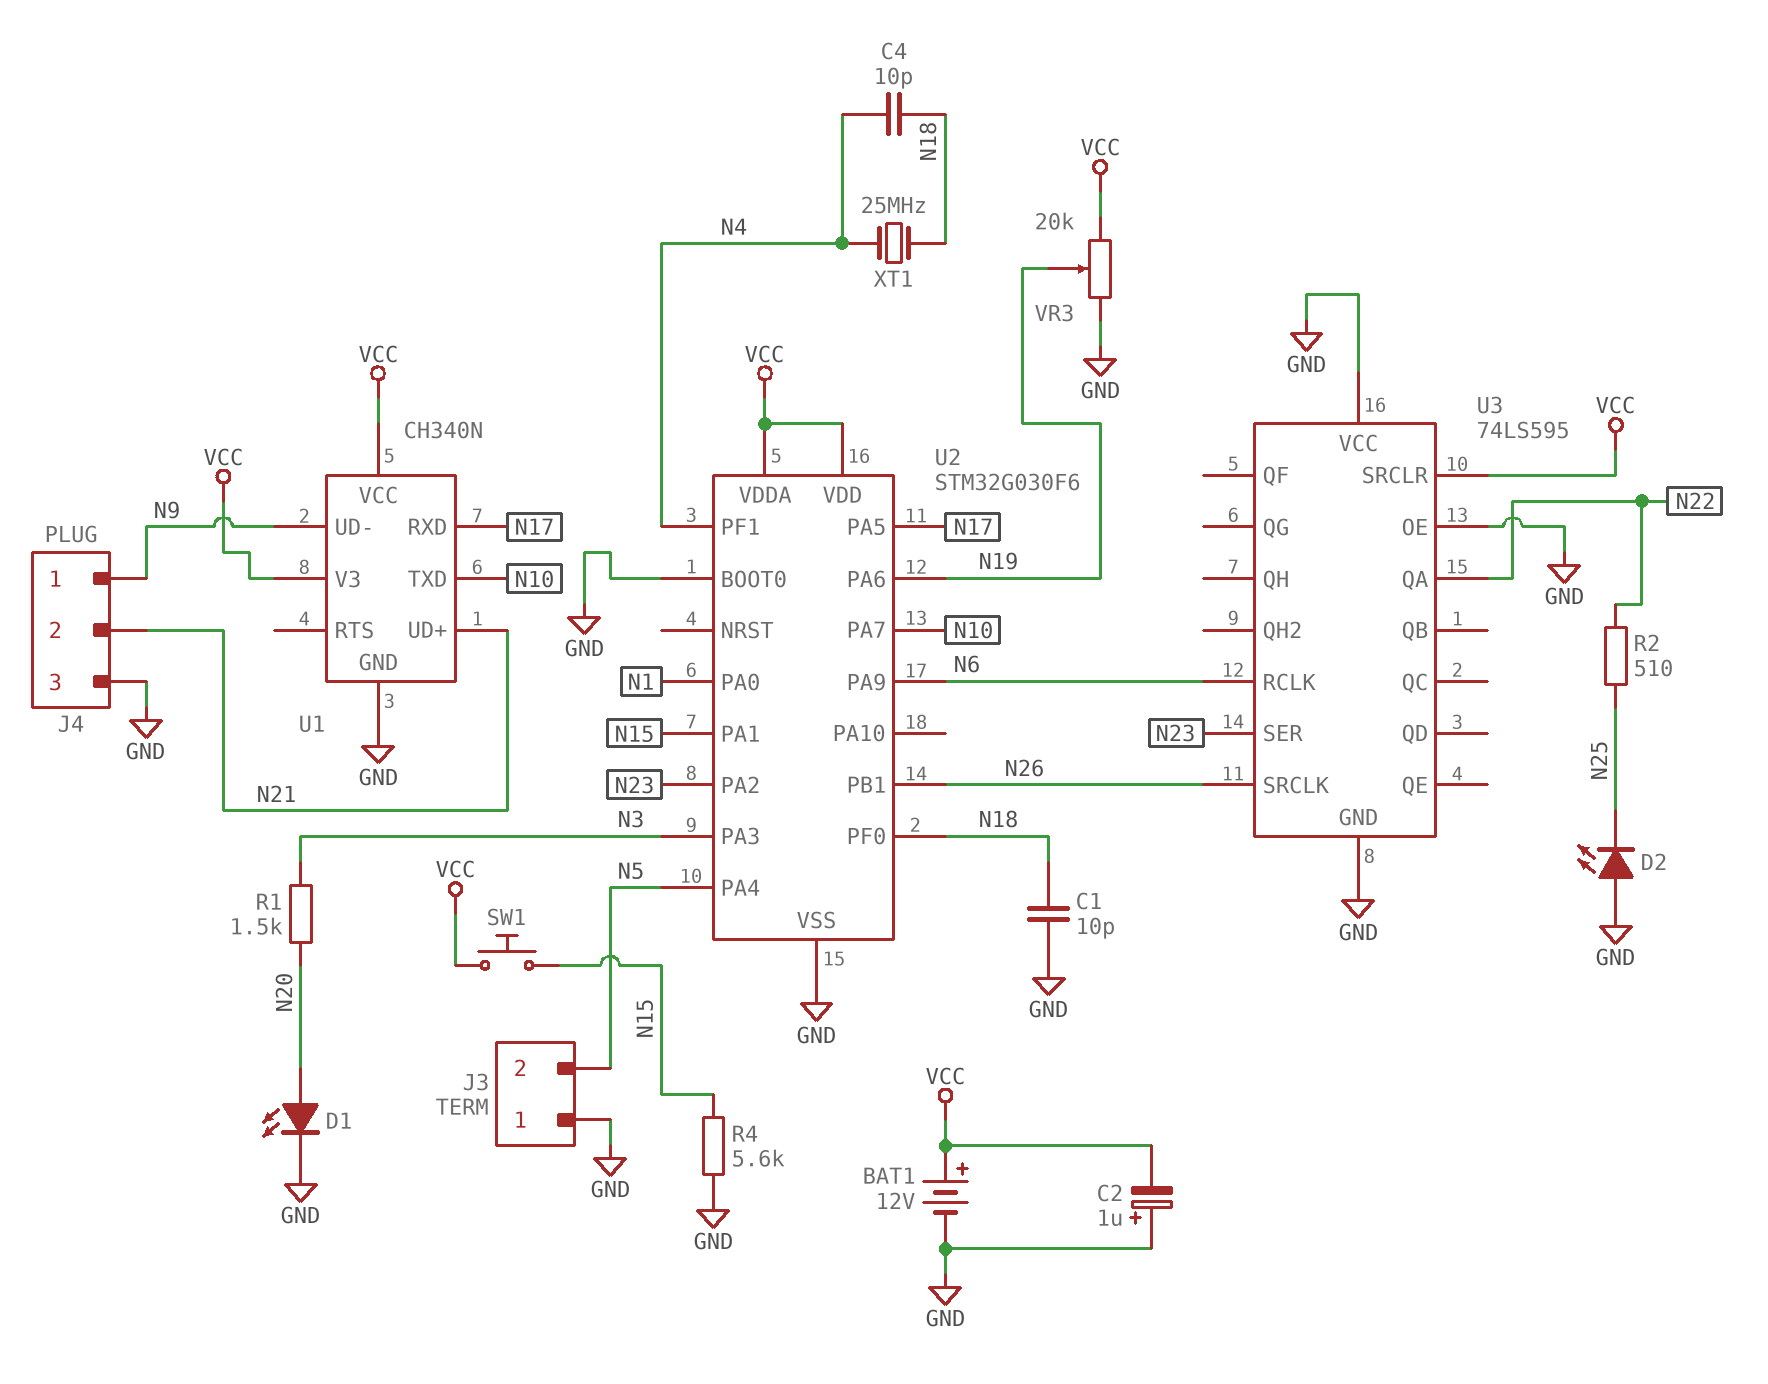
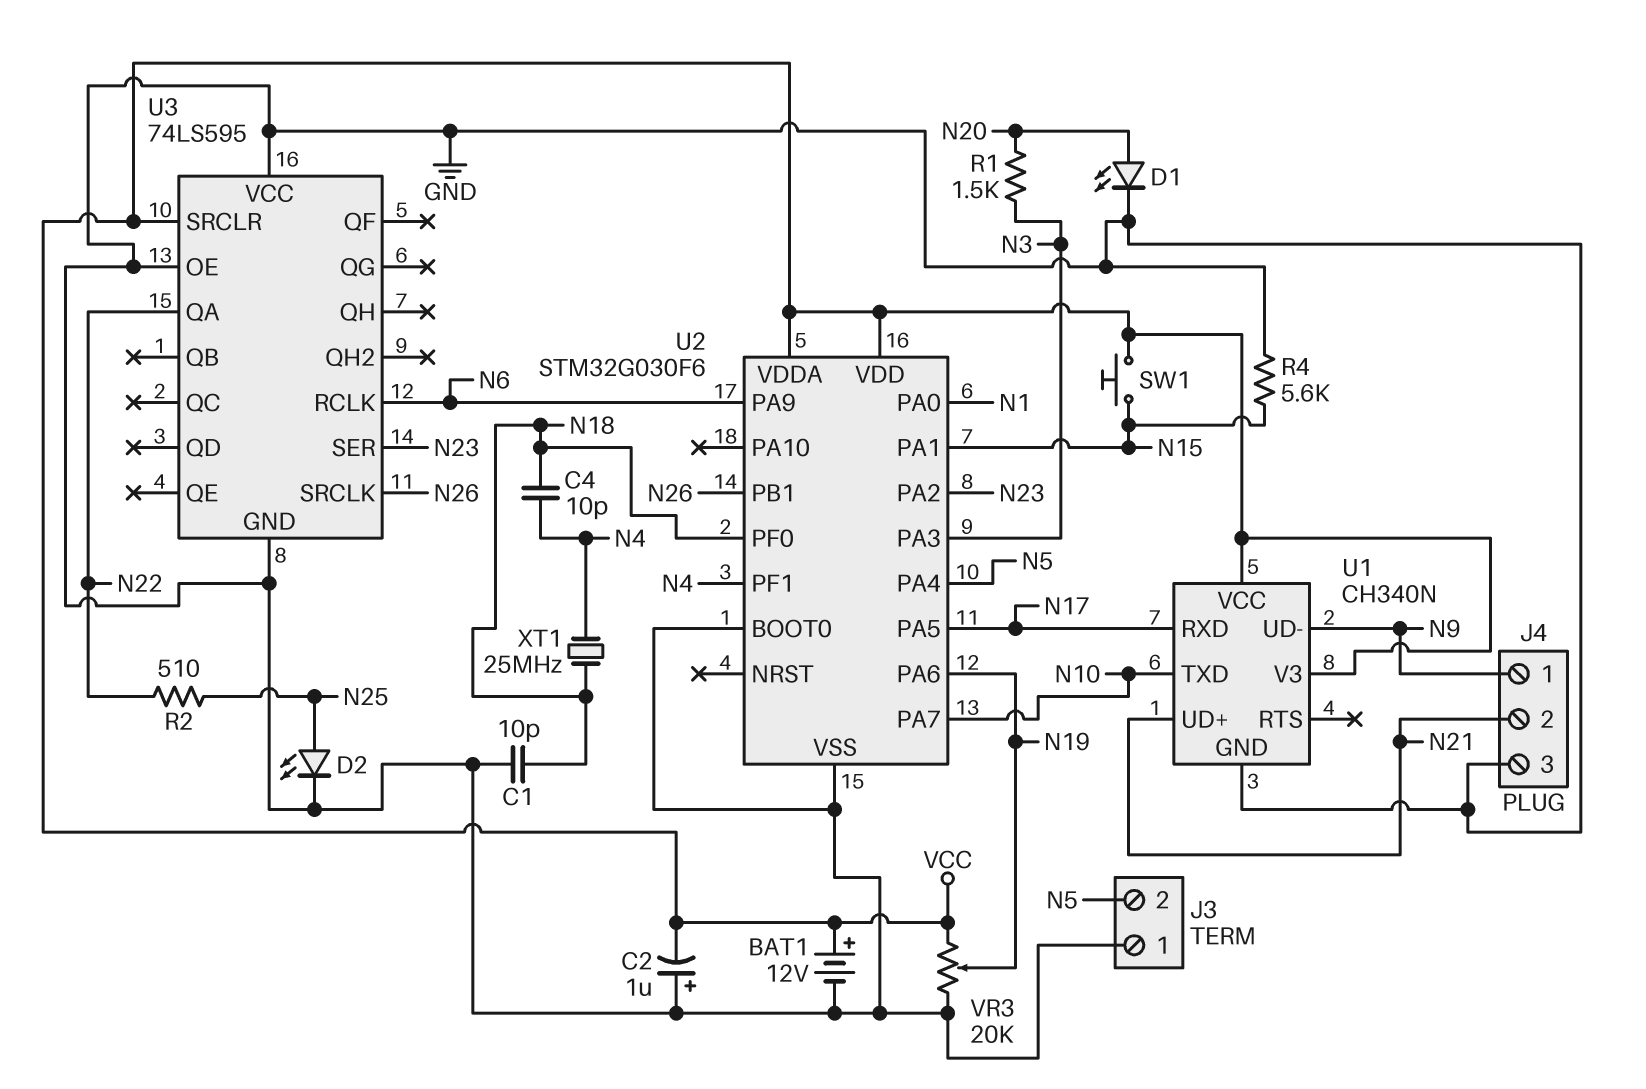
D2: LED (A GND, K N25) -> LED (A N25, K GND)

